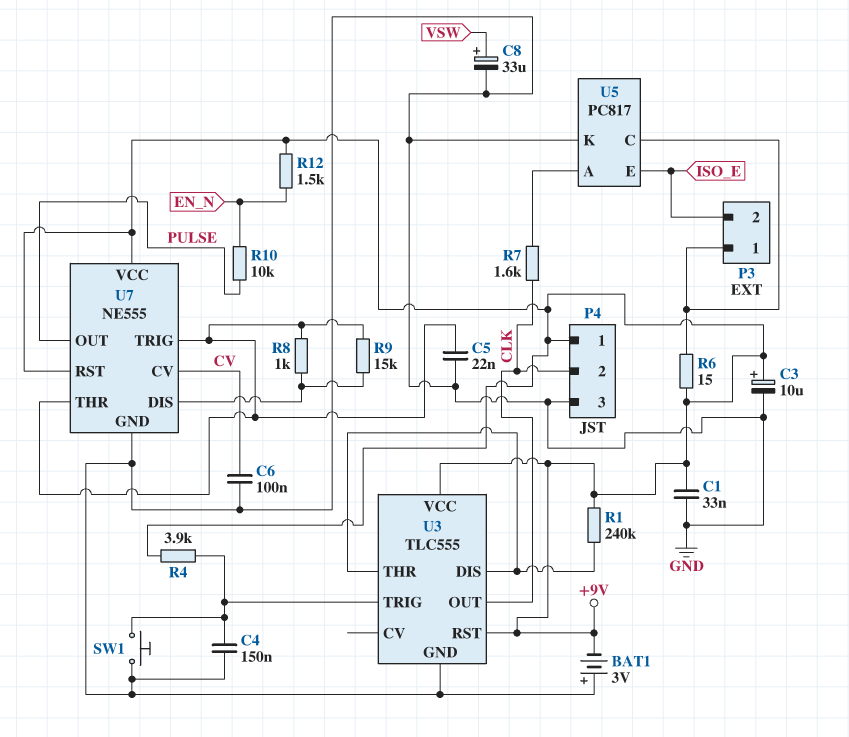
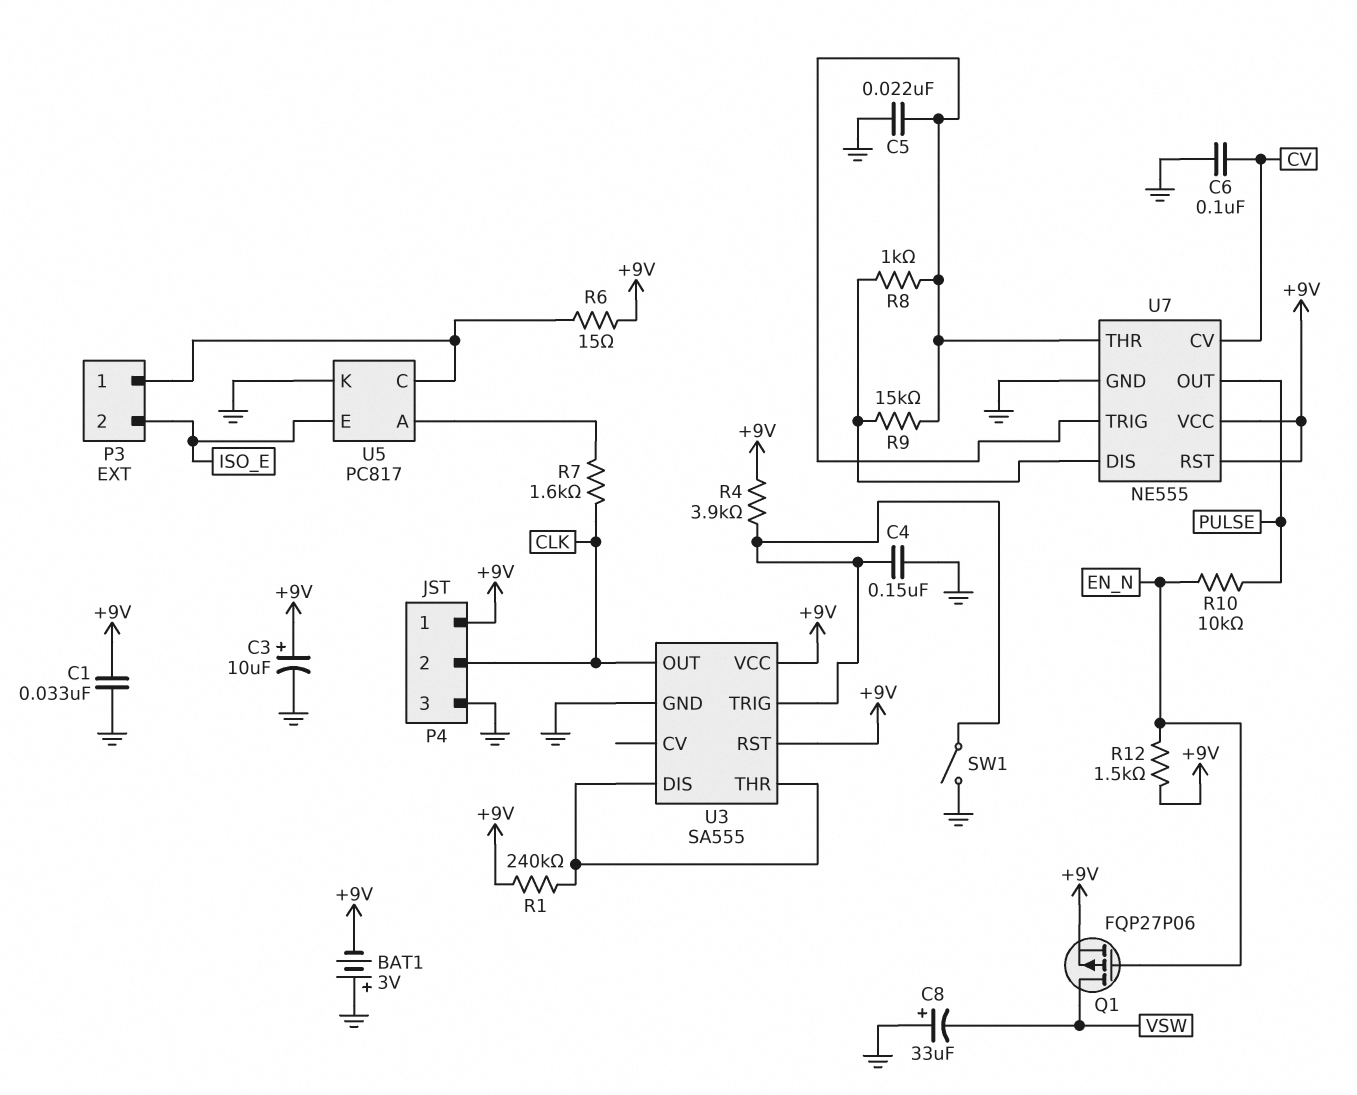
C8: 33uF (plus VSW, minus GND) -> 33uF (plus GND, minus VSW)
Q1: none -> PMOS FQP27P06 (G EN_N, D VSW, S +9V)
SW1: button (GND, U3/TRIG) -> switch (GND, U3/TRIG)
U3: TLC555 -> SA555

